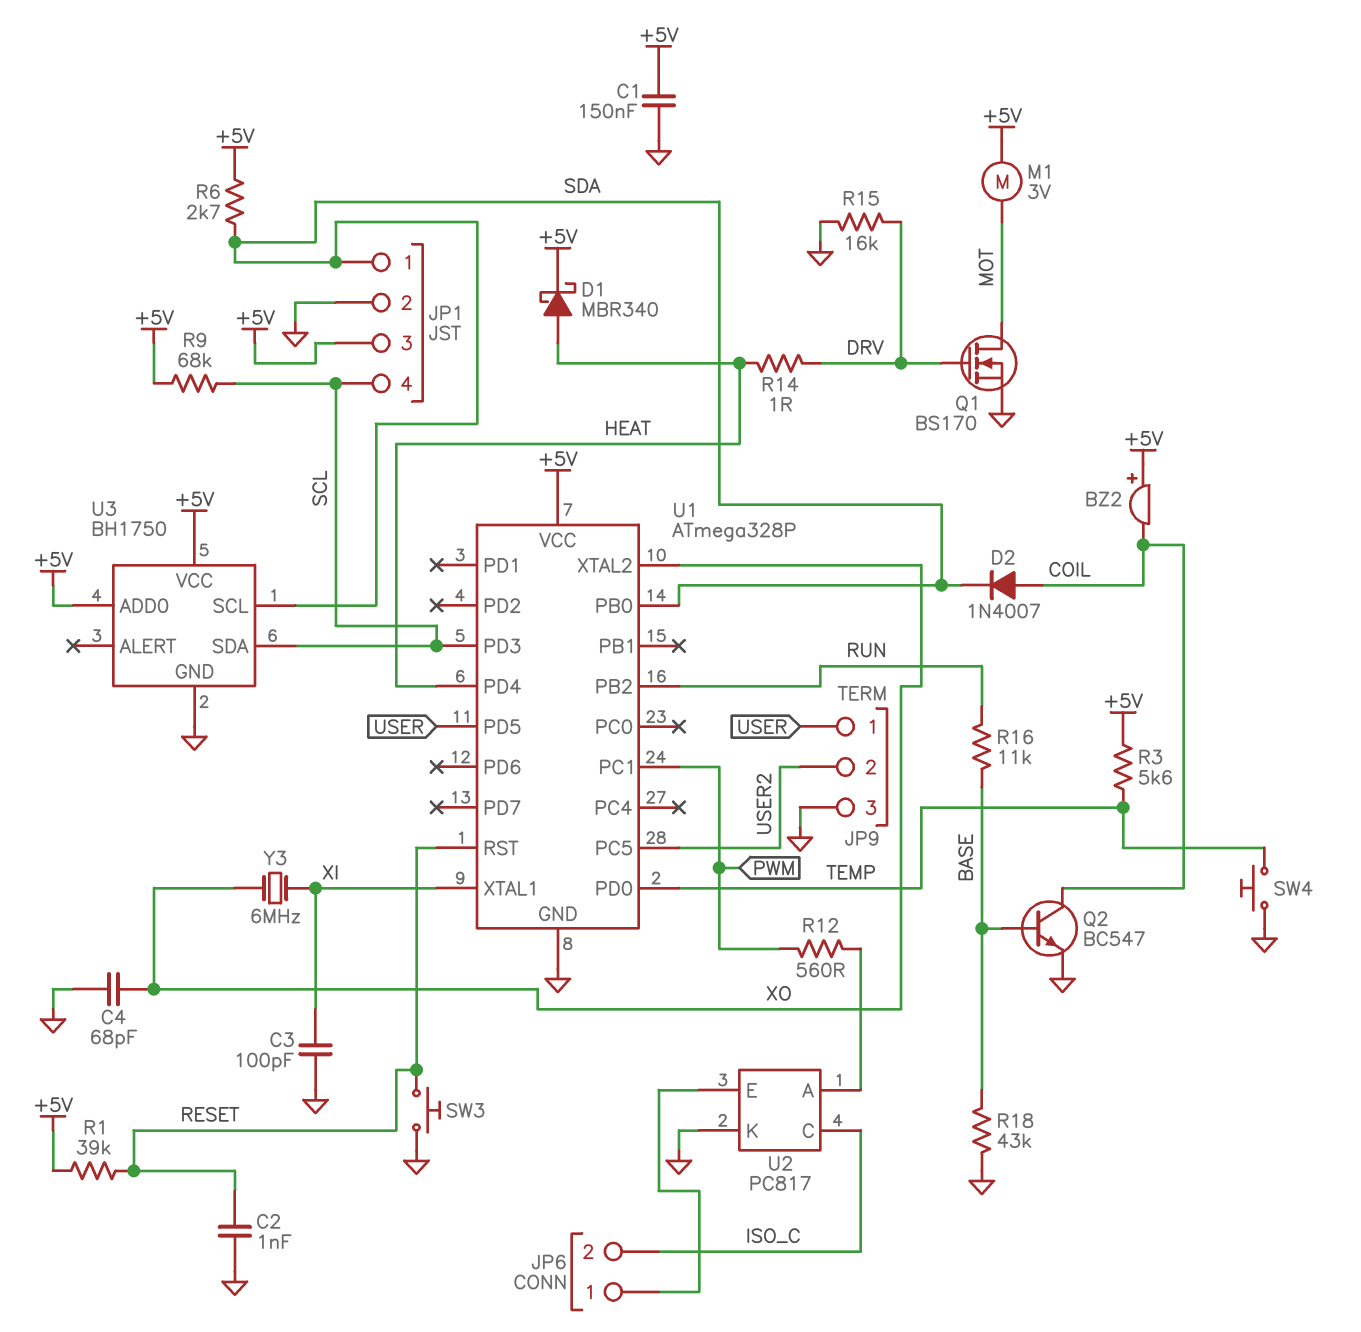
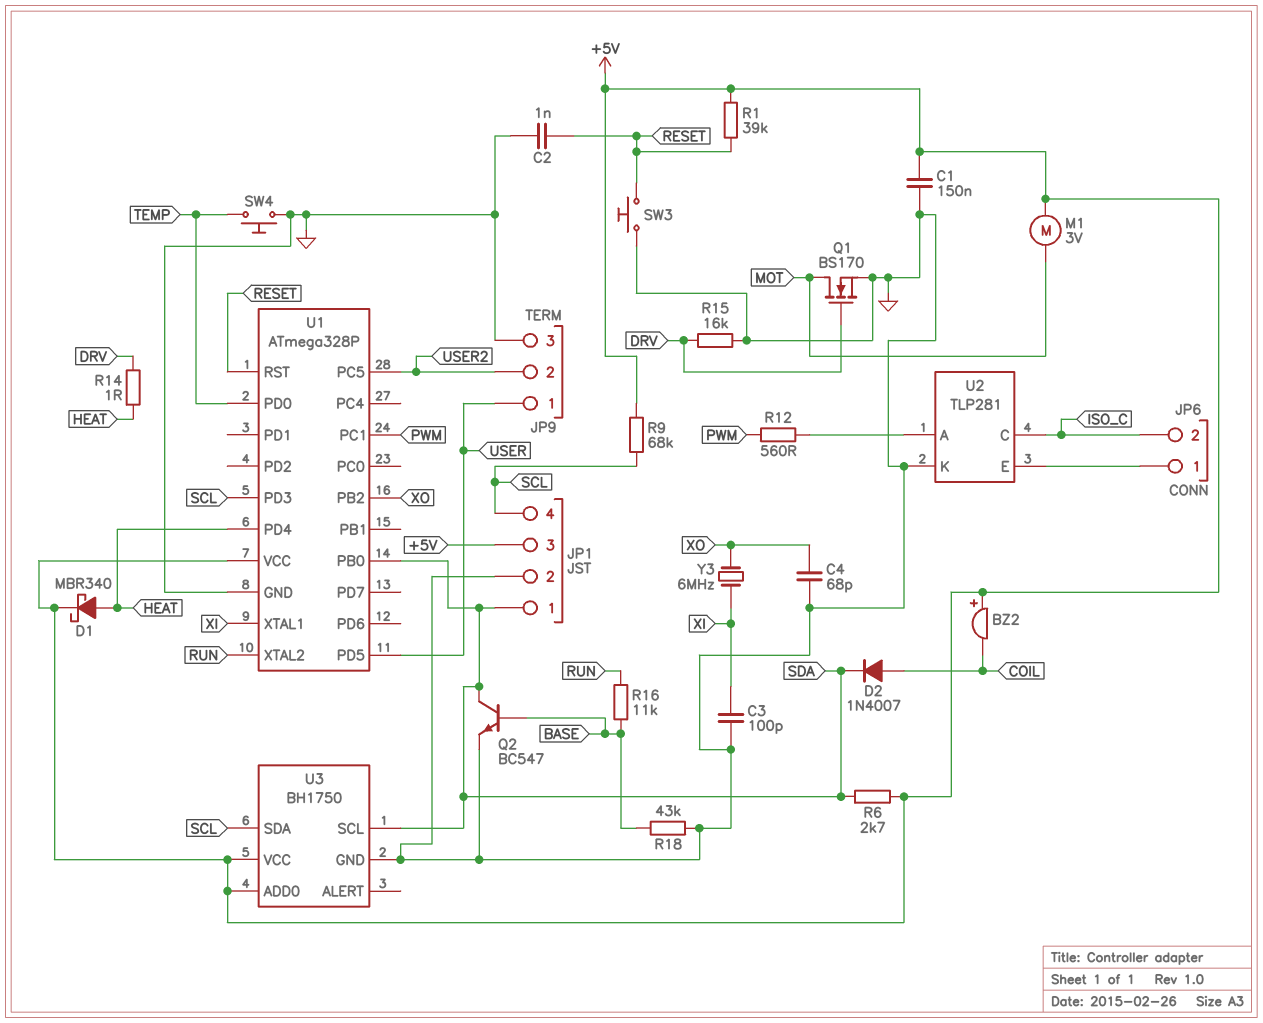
Q2: NPN BC547 (B BASE, C COIL, E GND) -> NPN BC547 (B BASE, C SDA, E GND)
R3: 5.6k (+5V, TEMP) -> none
U1 pin PB2: RUN -> XO
U1 pin XTAL2: XO -> RUN
U2: PC817 -> TLP281

